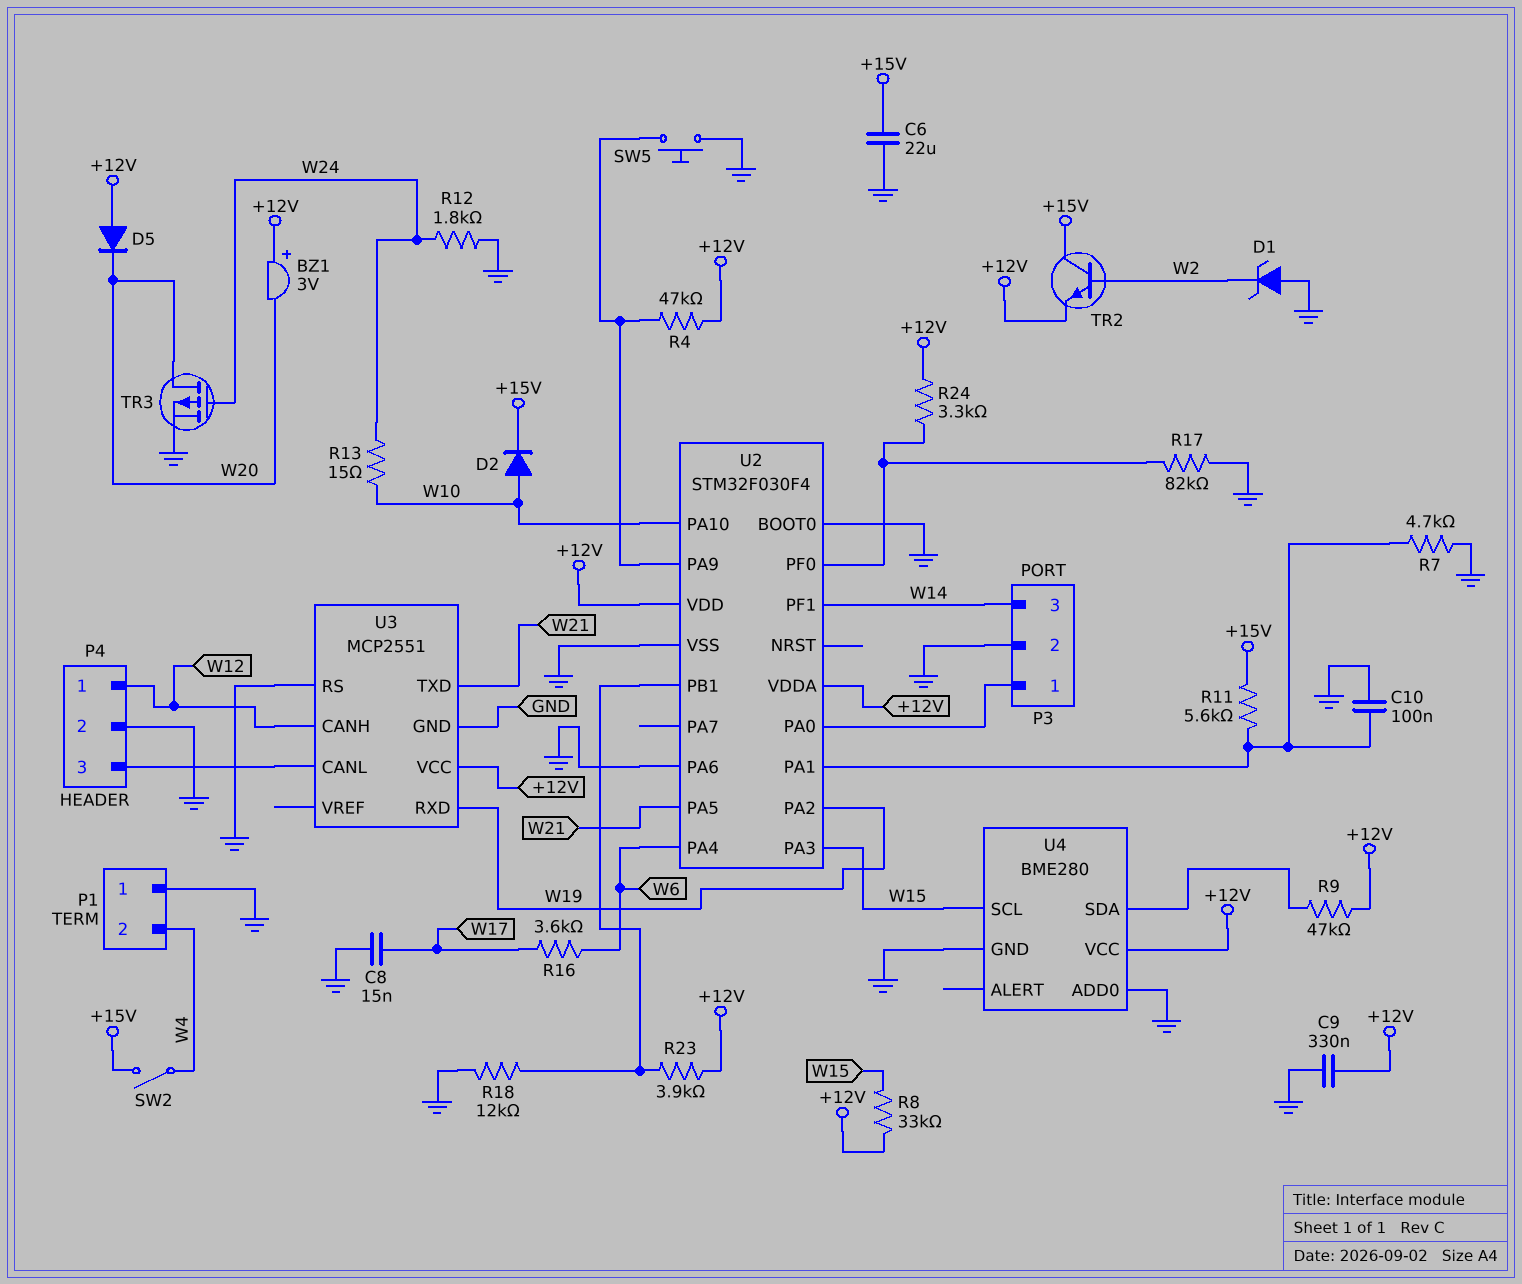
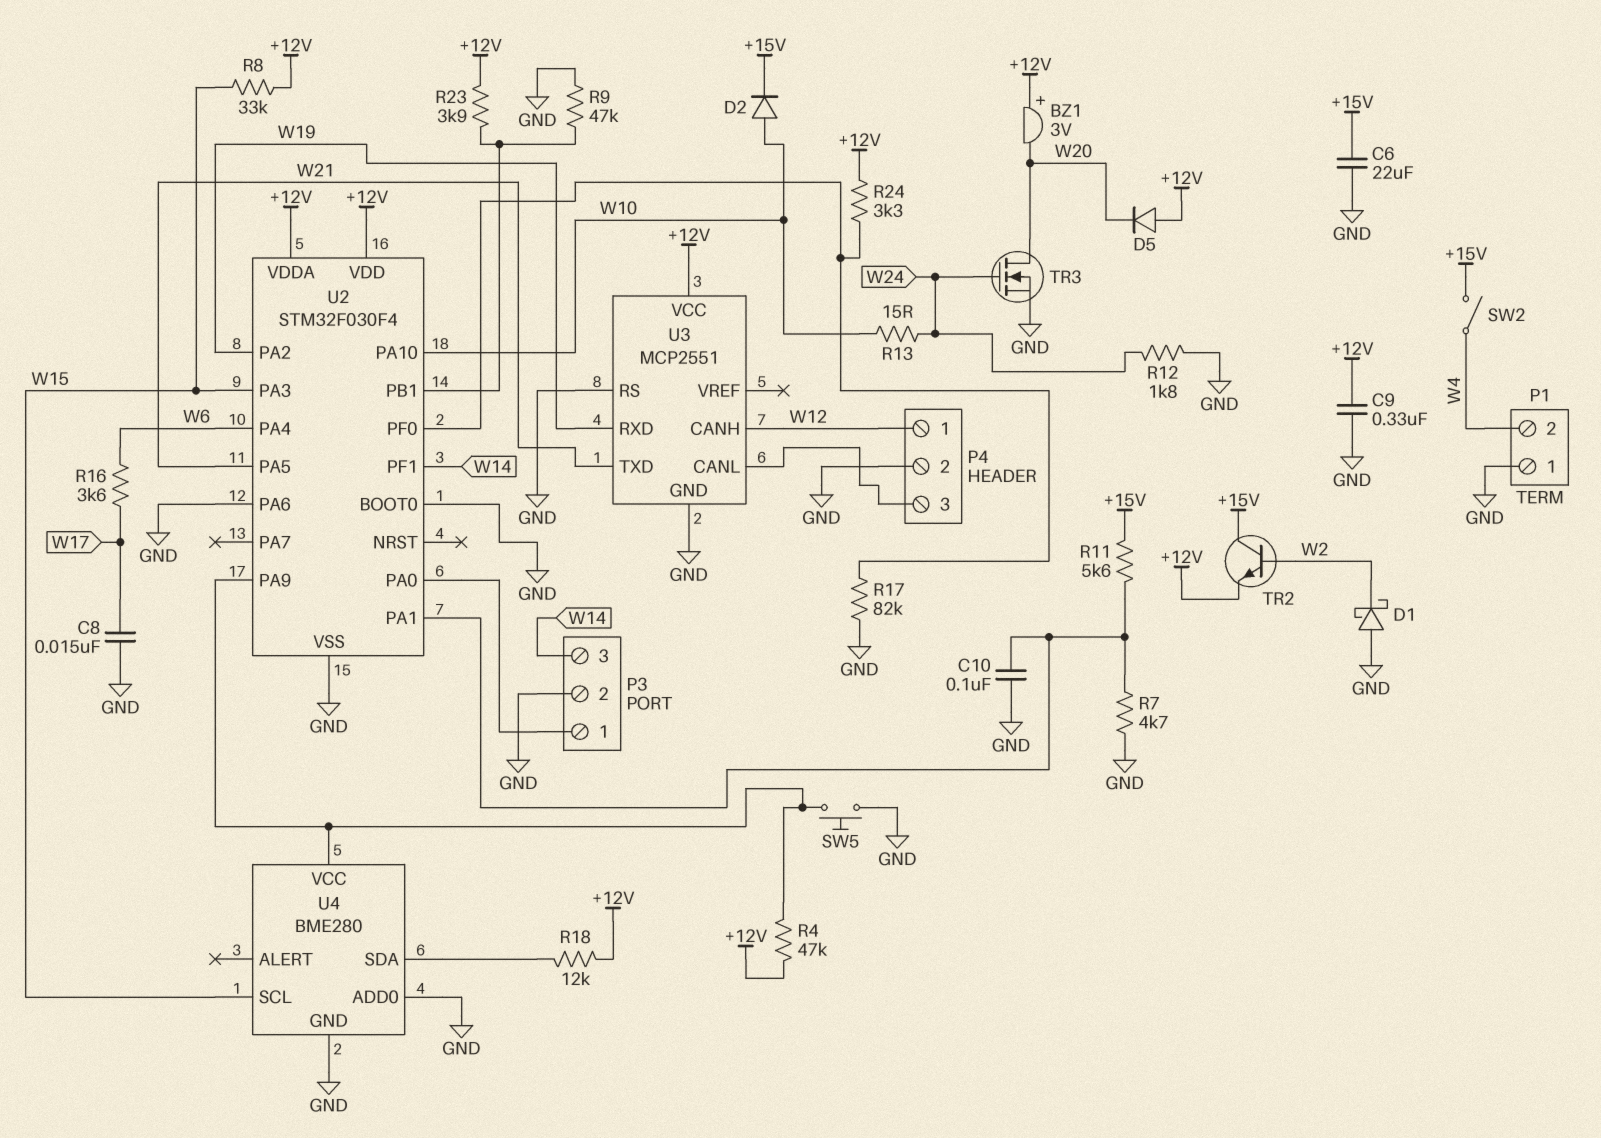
D1: zener (A GND, K W2) -> schottky (A GND, K W2)
R9: 47k (+12V, U4/SDA) -> 47k (GND, U2/PB1)
R18: 12k (GND, U2/PB1) -> 12k (+12V, U4/SDA)
TR3: PMOS (G W24, D W20, S GND) -> NMOS (G W24, D W20, S GND)
U4 pin VCC: +12V -> U2/PA9

